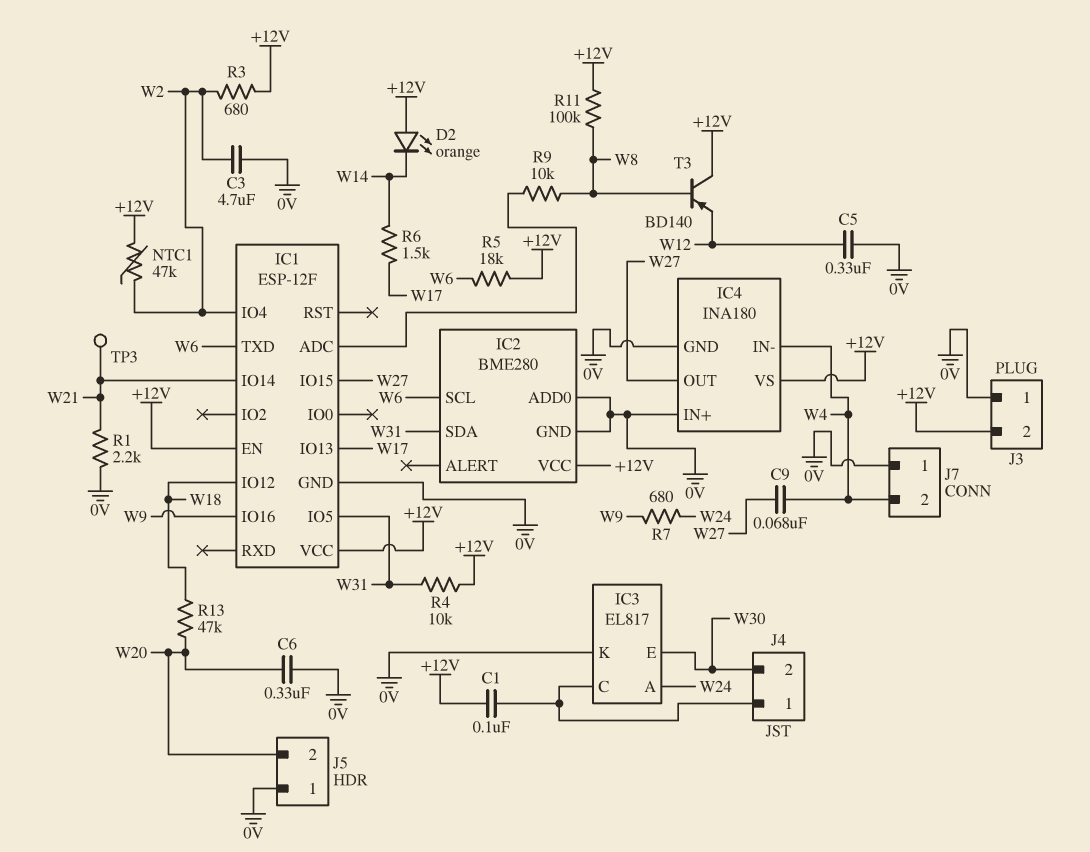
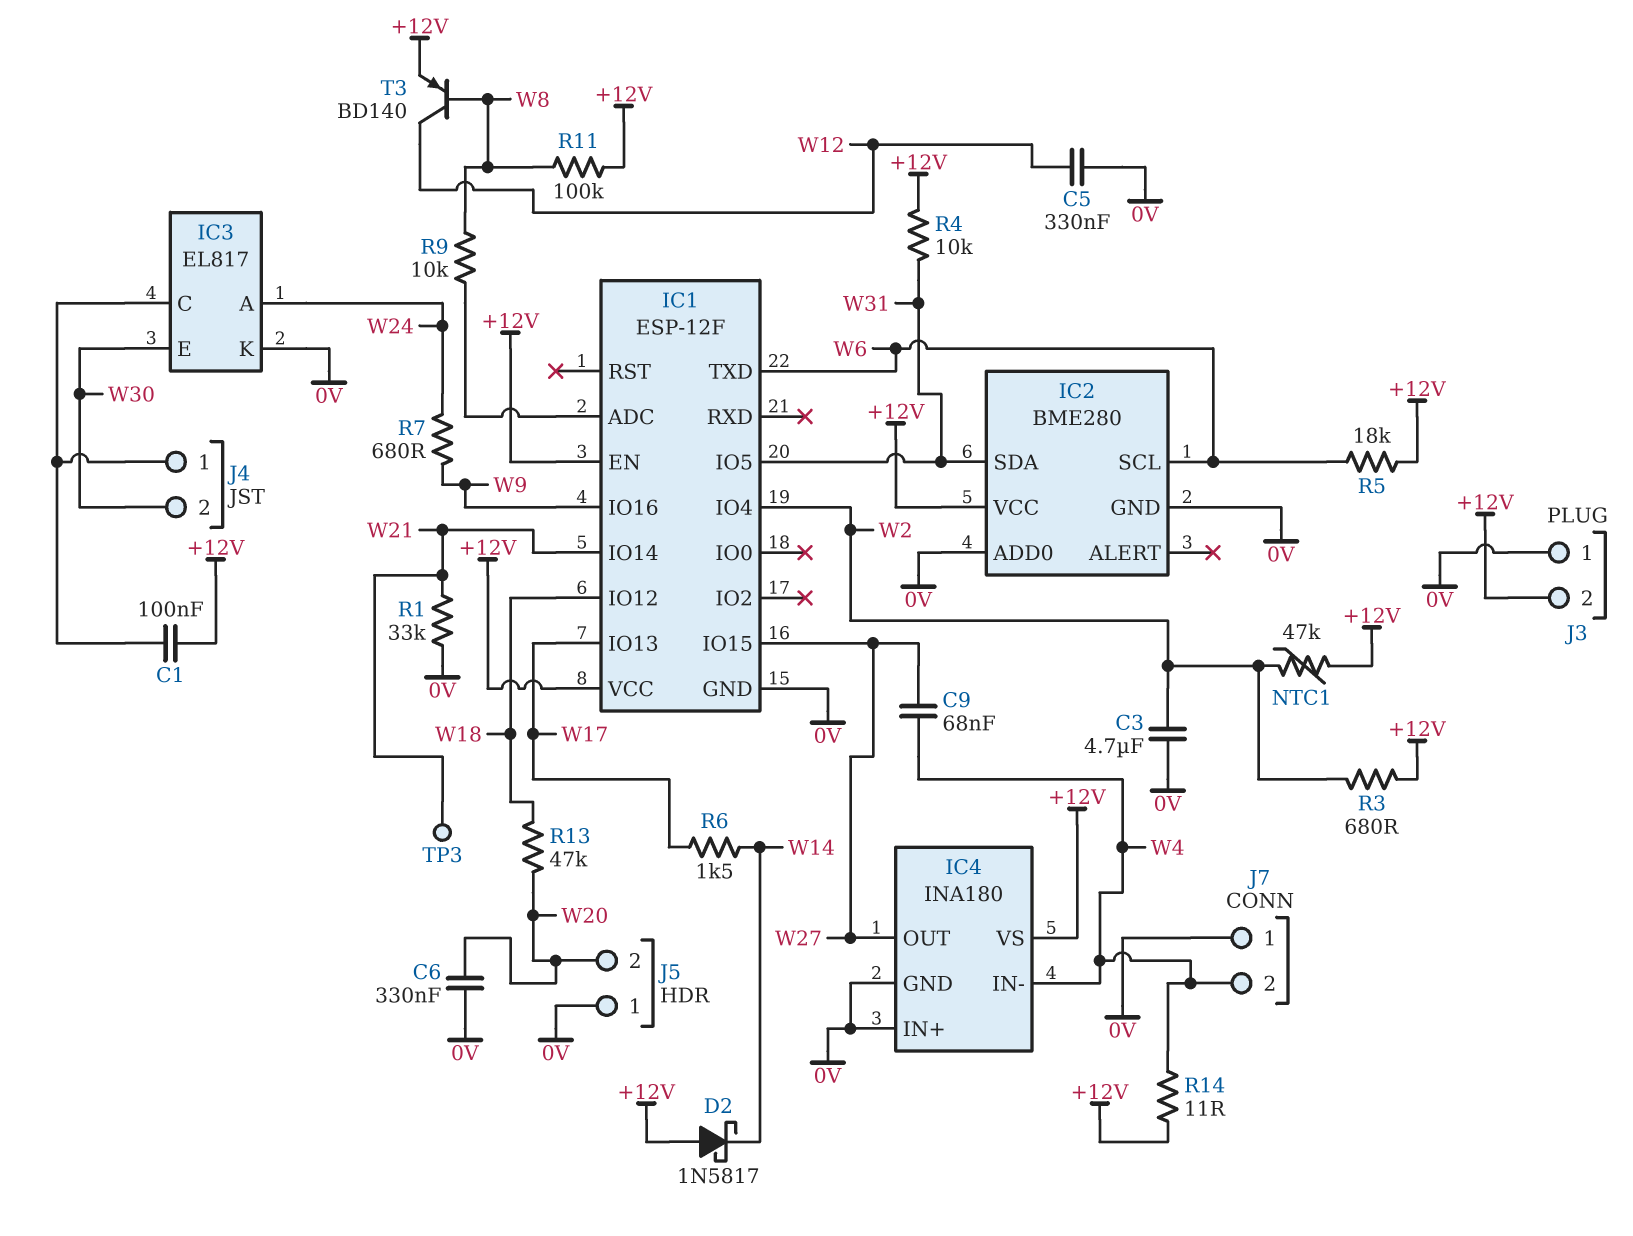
D2: LED orange (A +12V, K W14) -> schottky 1N5817 (A +12V, K W14)
R1: 2.2k (0V, W21) -> 33k (0V, W21)
R14: none -> 11 (+12V, W4)
T3: PNP BD140 (B W8, C +12V, E W12) -> PNP BD140 (B W8, C W12, E +12V)

